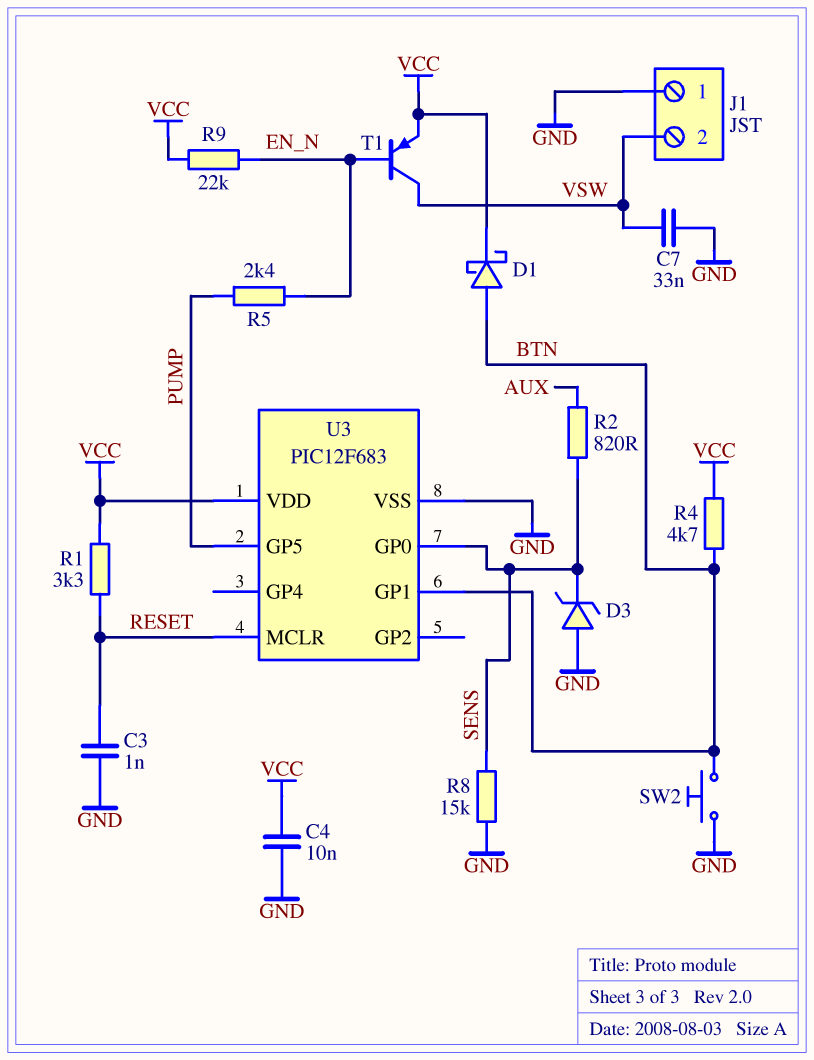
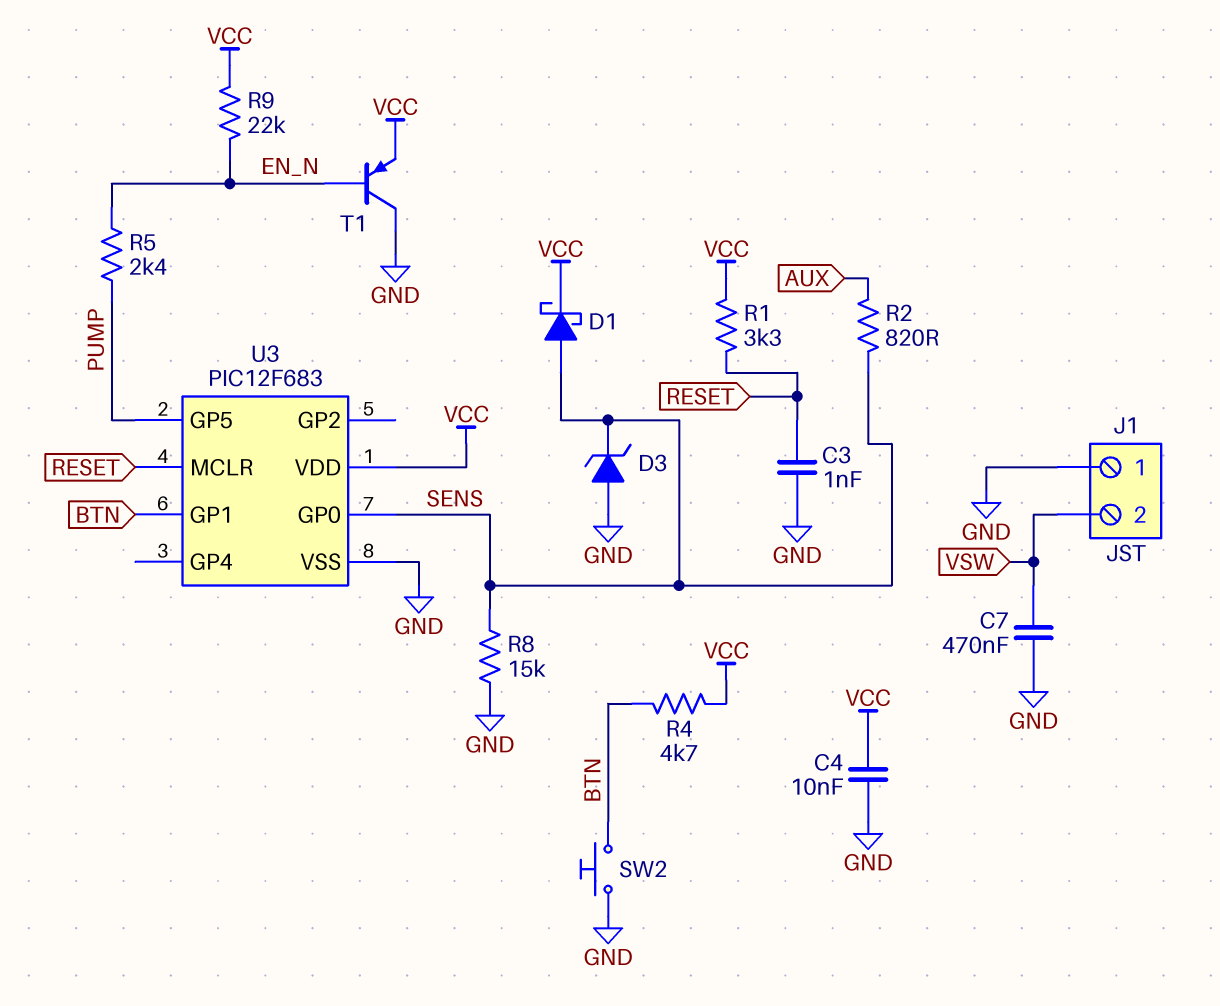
C7: 33nF (GND, VSW) -> 470nF (GND, VSW)
D1: schottky (A BTN, K VCC) -> schottky (A SENS, K VCC)
T1: PNP (B EN_N, C VSW, E VCC) -> PNP (B EN_N, C GND, E VCC)

